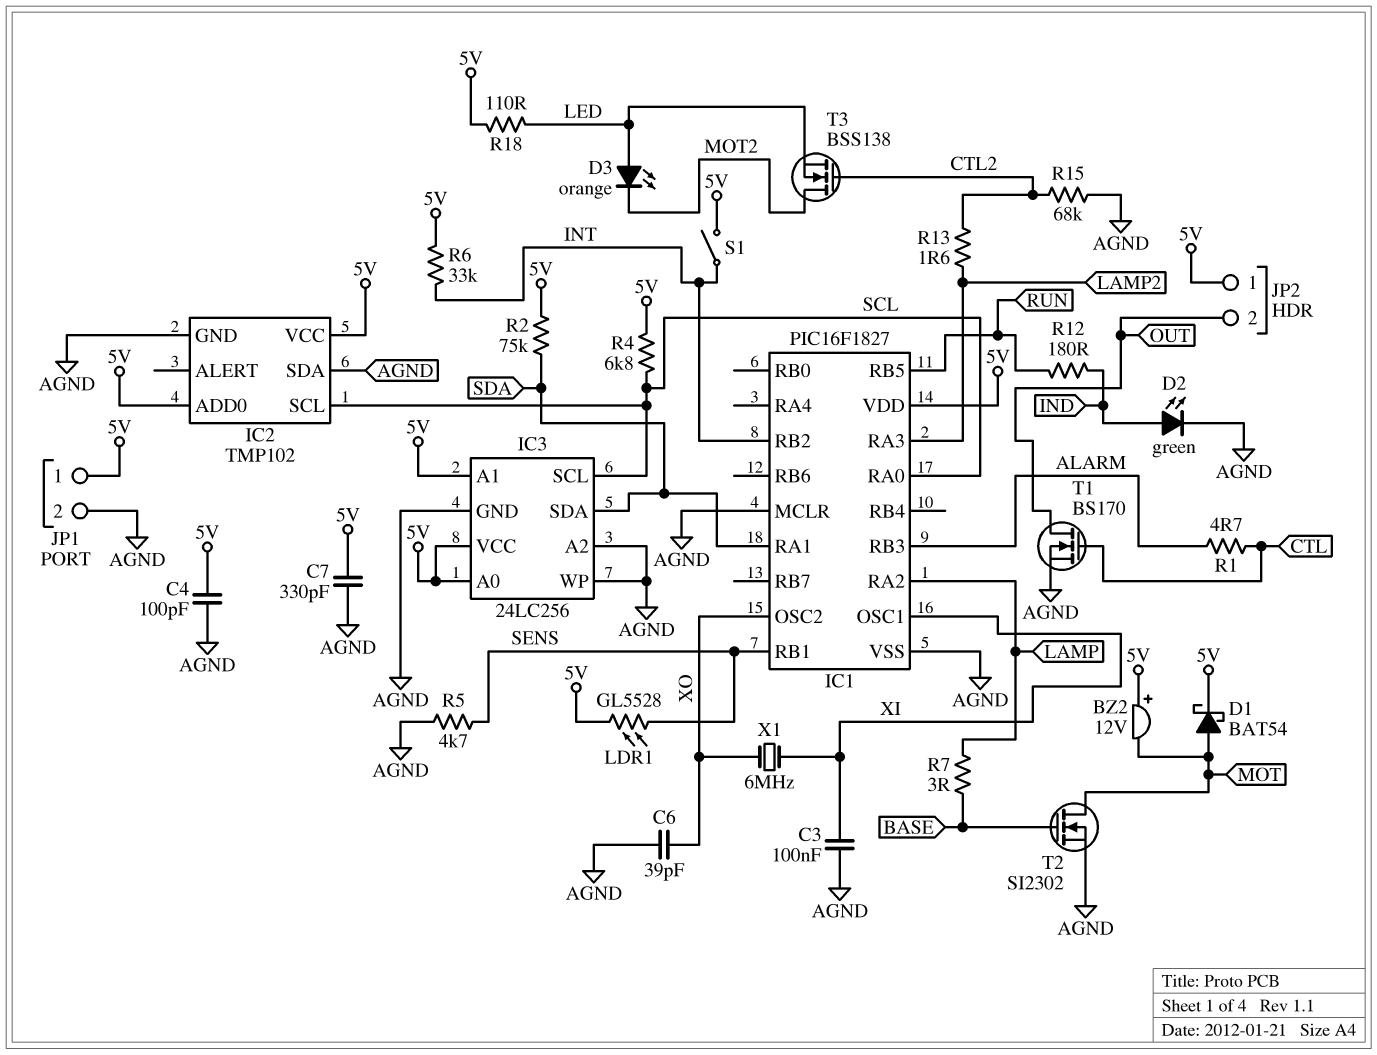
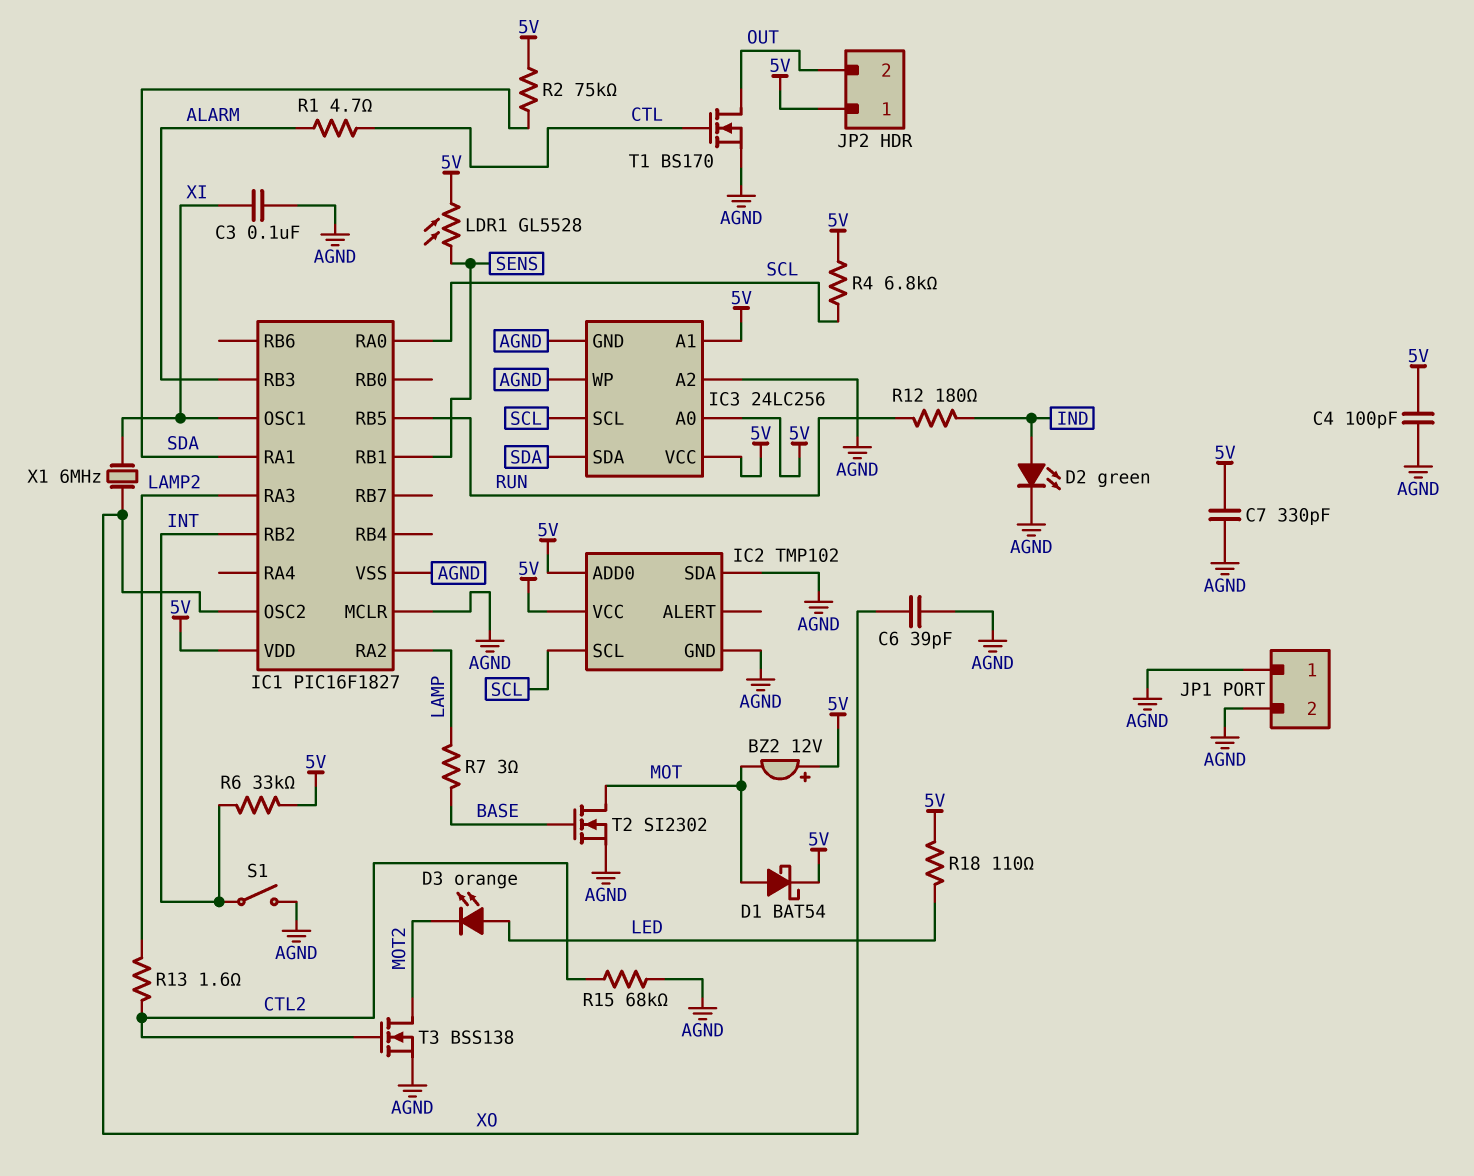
JP1 pin 1: 5V -> AGND
R5: 4.7k (AGND, SENS) -> none
S1: switch (5V, INT) -> switch (AGND, INT)
T3: NMOS BSS138 (G CTL2, D MOT2, S LED) -> NMOS BSS138 (G CTL2, D MOT2, S AGND)

